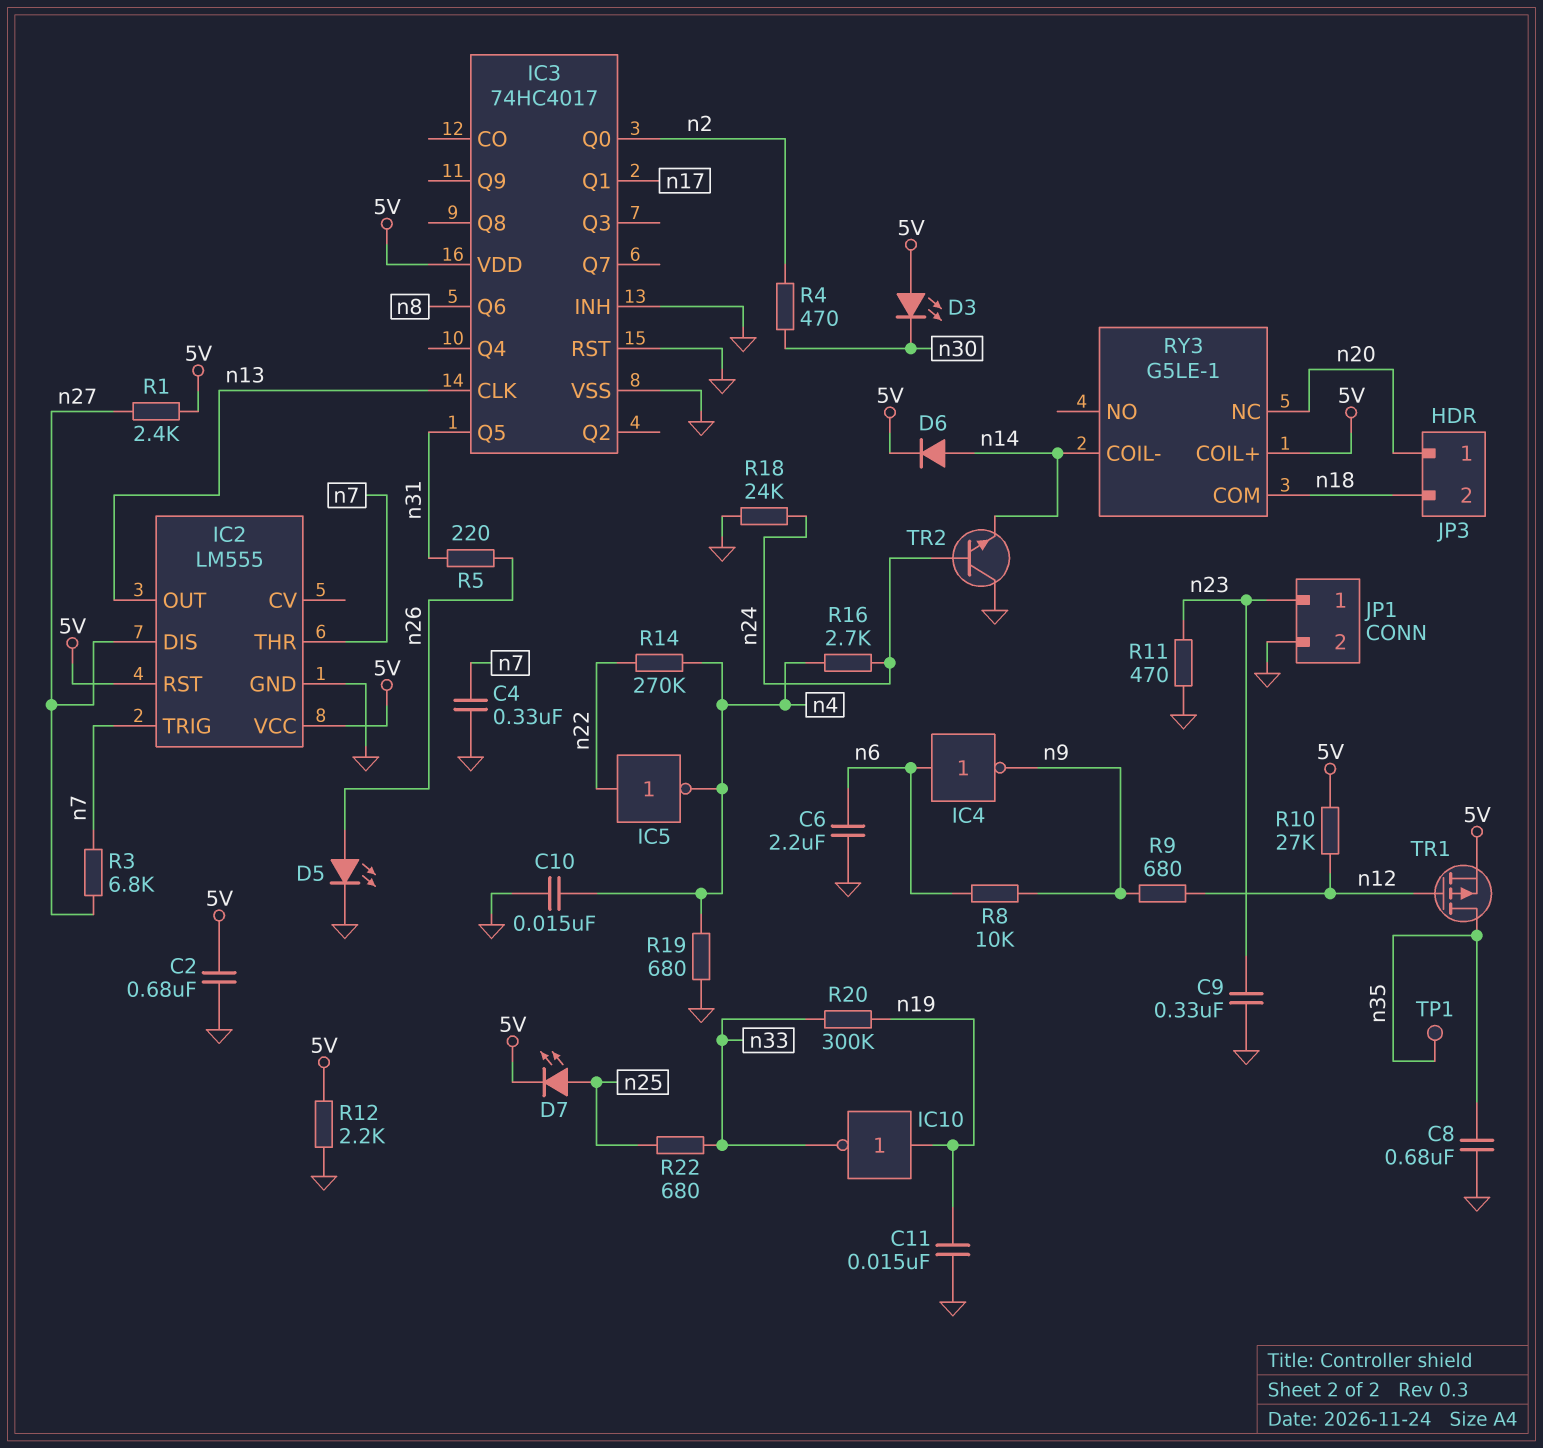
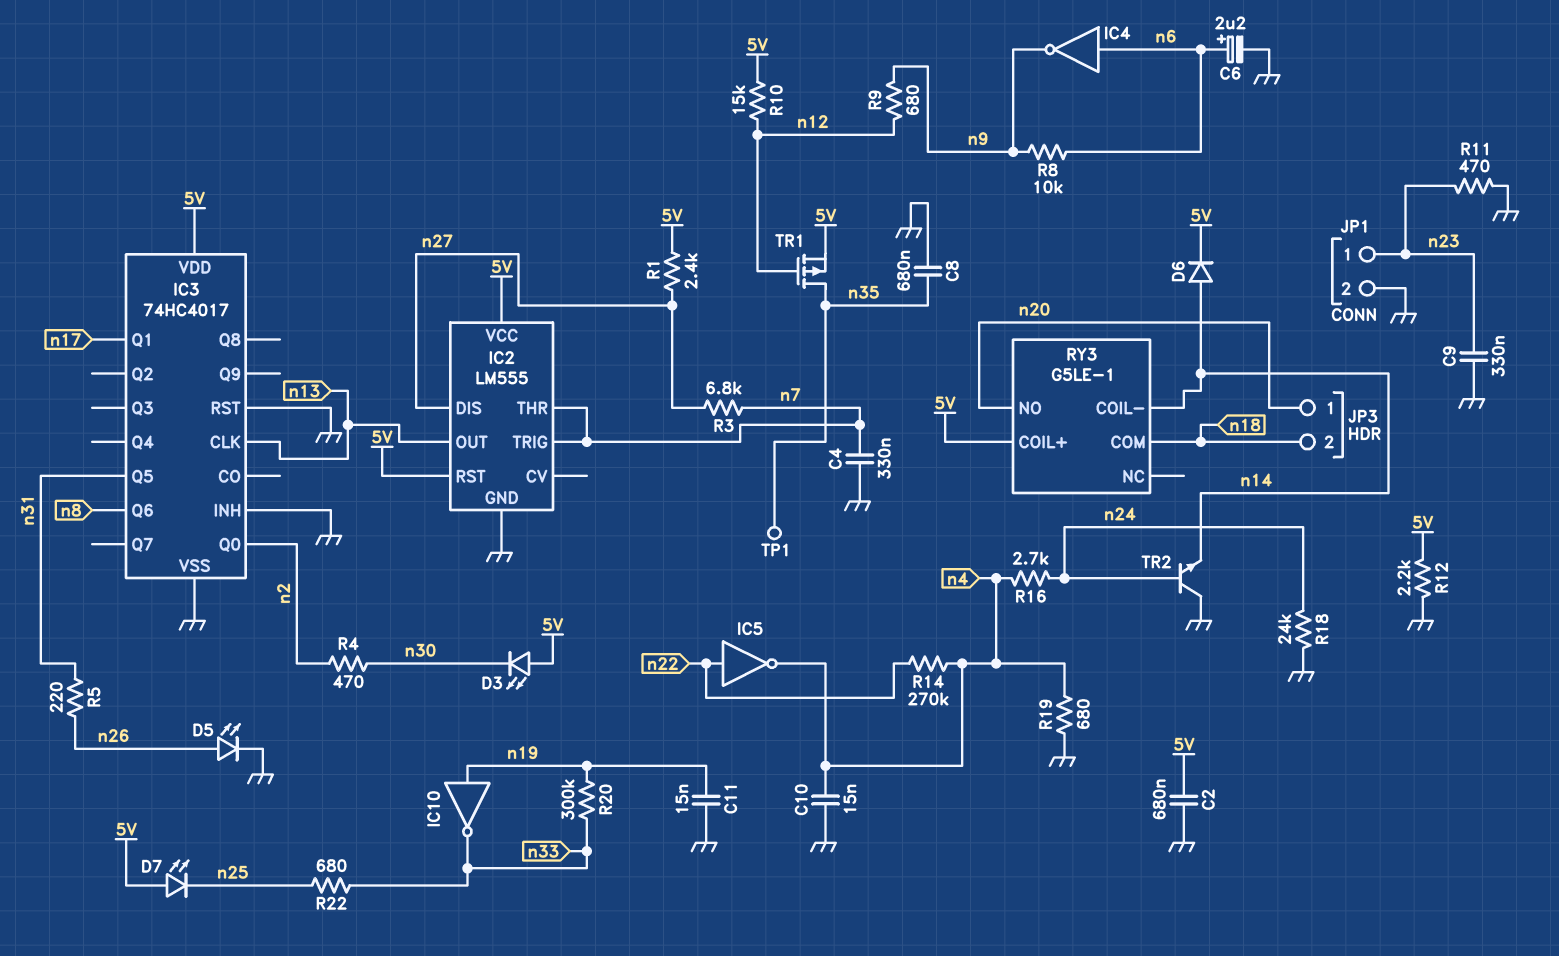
C6: 2.2uF (GND, n6) -> 2.2uF (plus n6, minus GND)
D7: LED (A n25, K 5V) -> LED (A 5V, K n25)
R10: 27k (5V, n12) -> 15k (5V, n12)
RY3 pin NC: n20 -> none
RY3 pin NO: none -> n20

